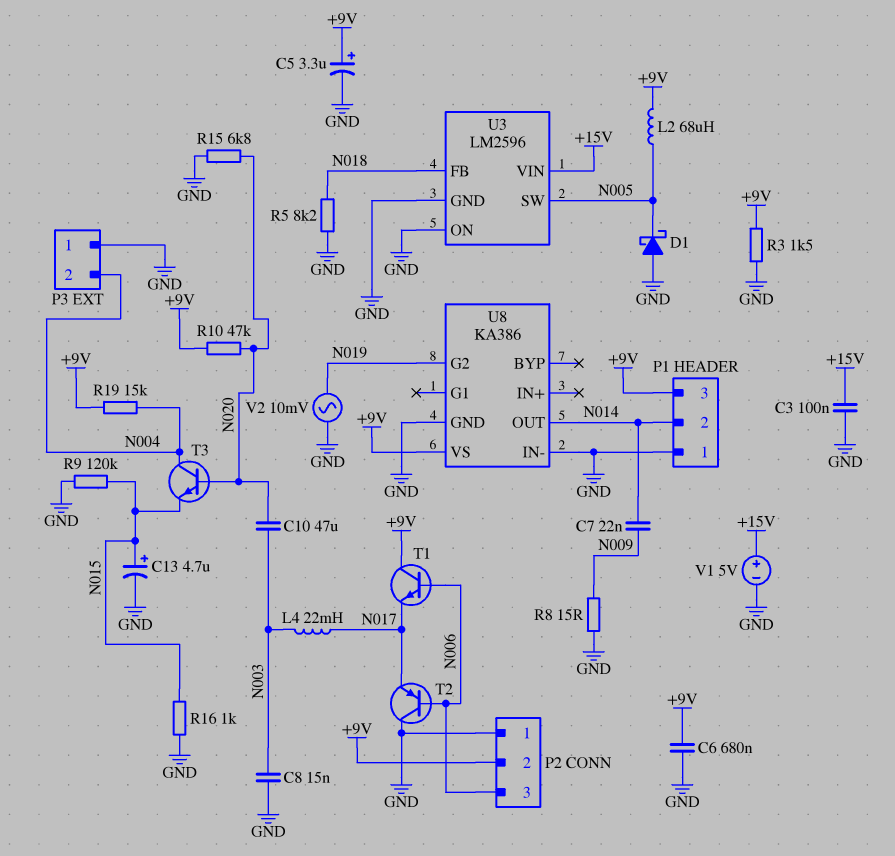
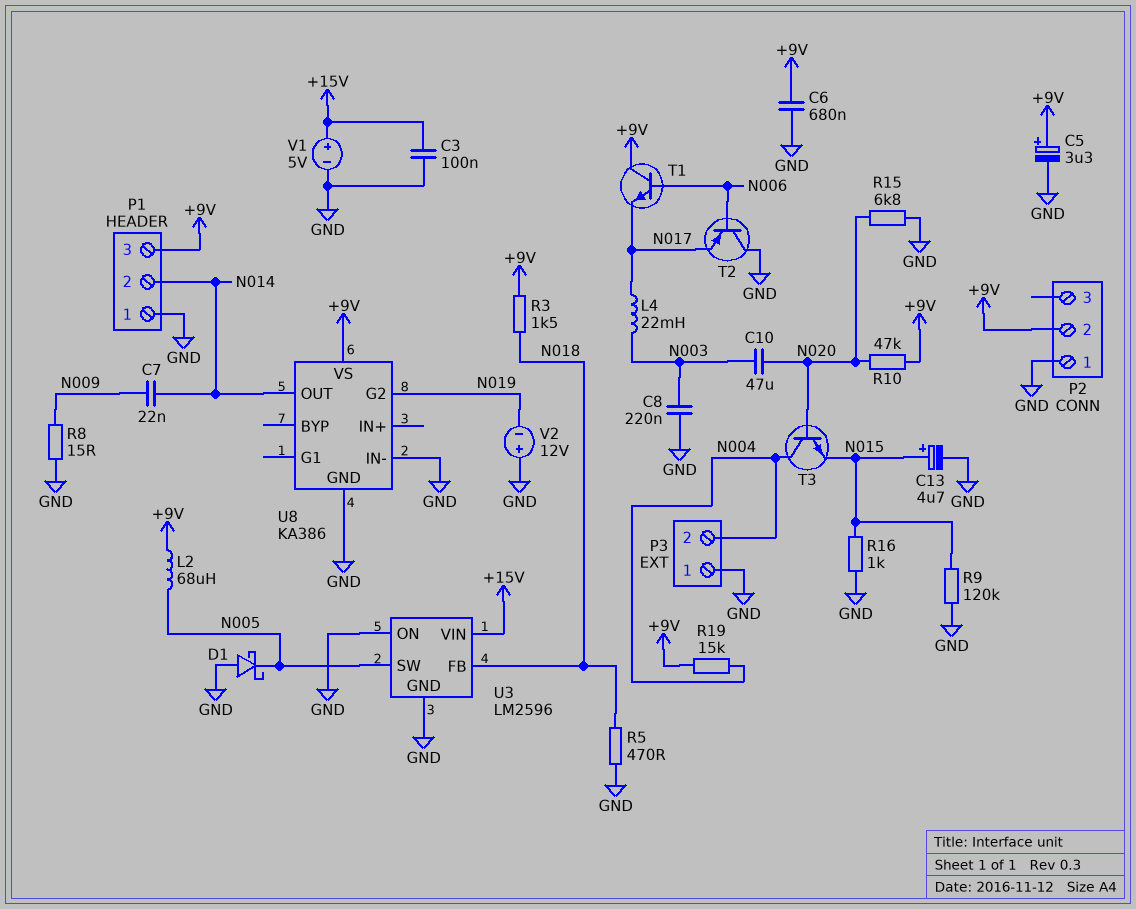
C8: 15nF (GND, N003) -> 220nF (GND, N003)
P2 pin 3: N006 -> none
R3: 1.5k (+9V, GND) -> 1.5k (+9V, N018)
R5: 8.2k (GND, N018) -> 470 (GND, N018)
V2: AC 10mV (GND, N019) -> 12V (plus GND, minus N019)

